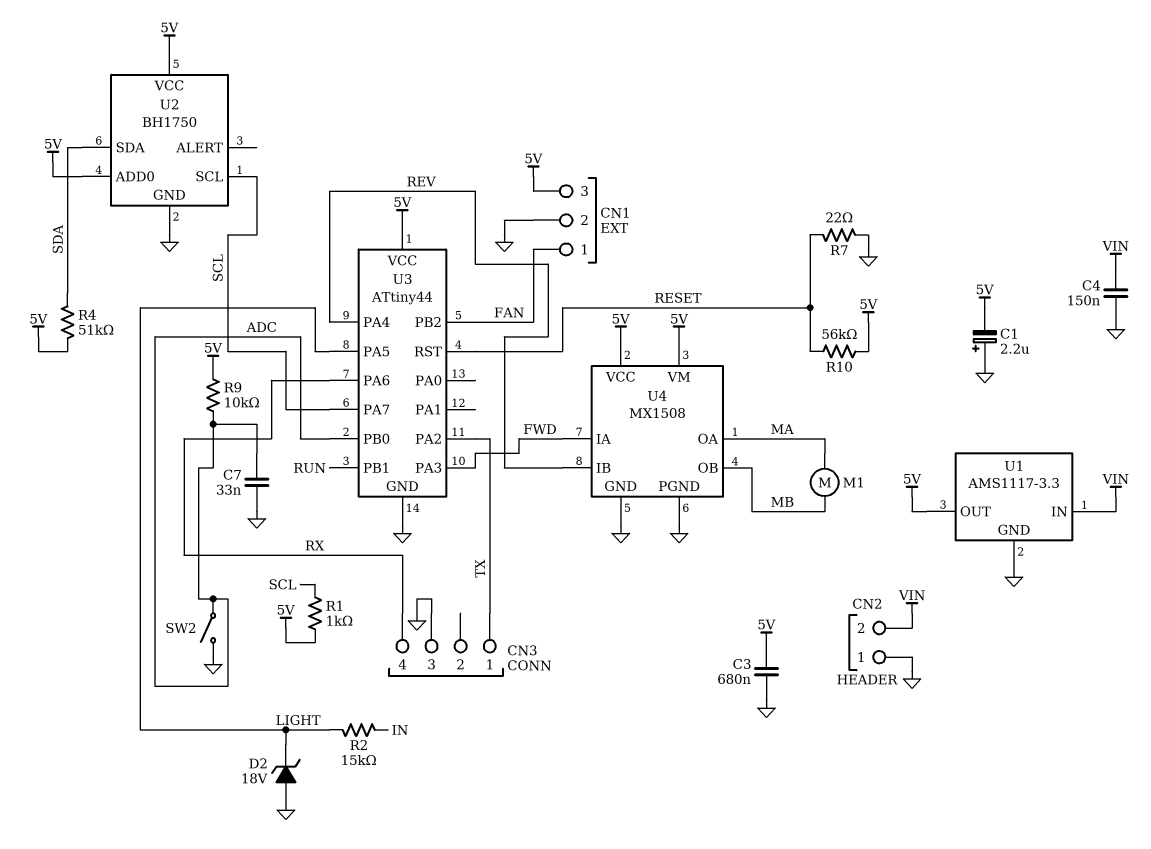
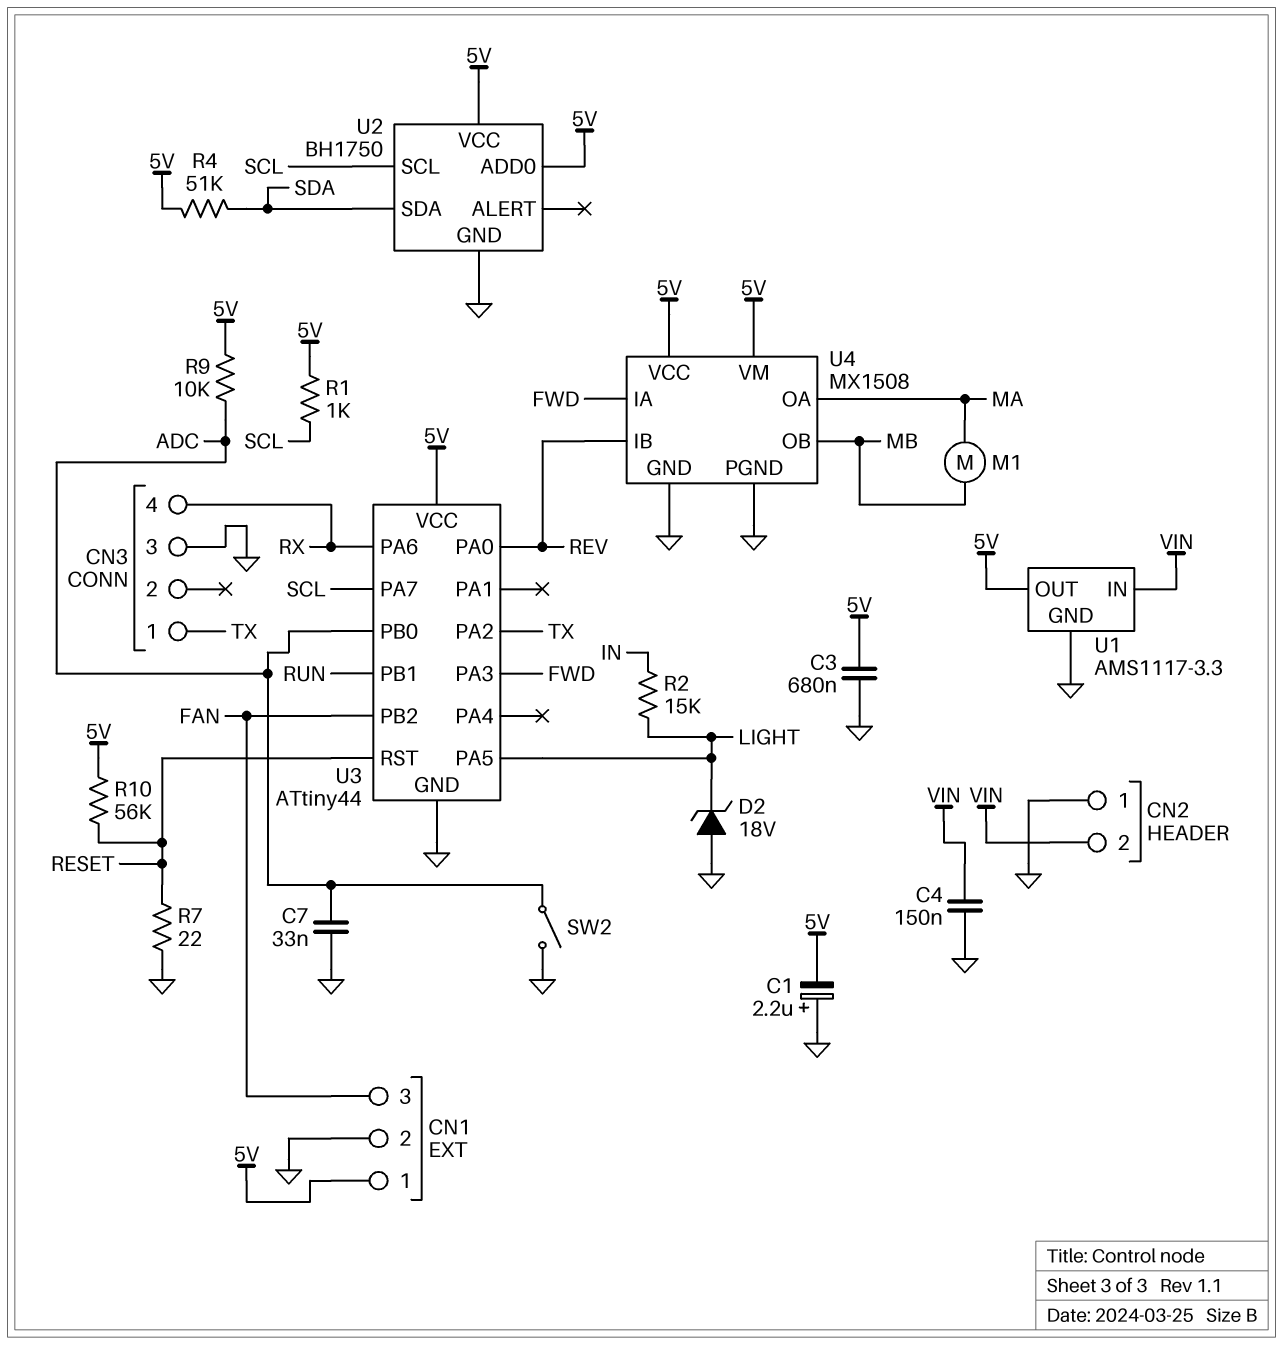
CN1 pin 1: FAN -> 5V
CN1 pin 3: 5V -> FAN
U3 pin PA0: none -> REV
U3 pin PA4: REV -> none

